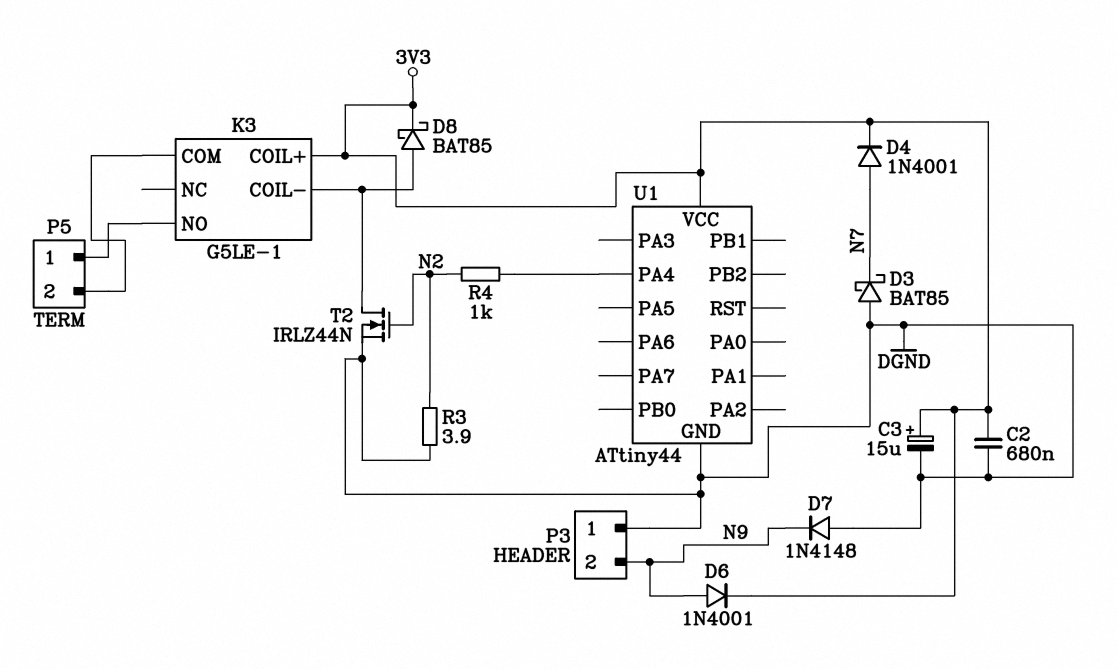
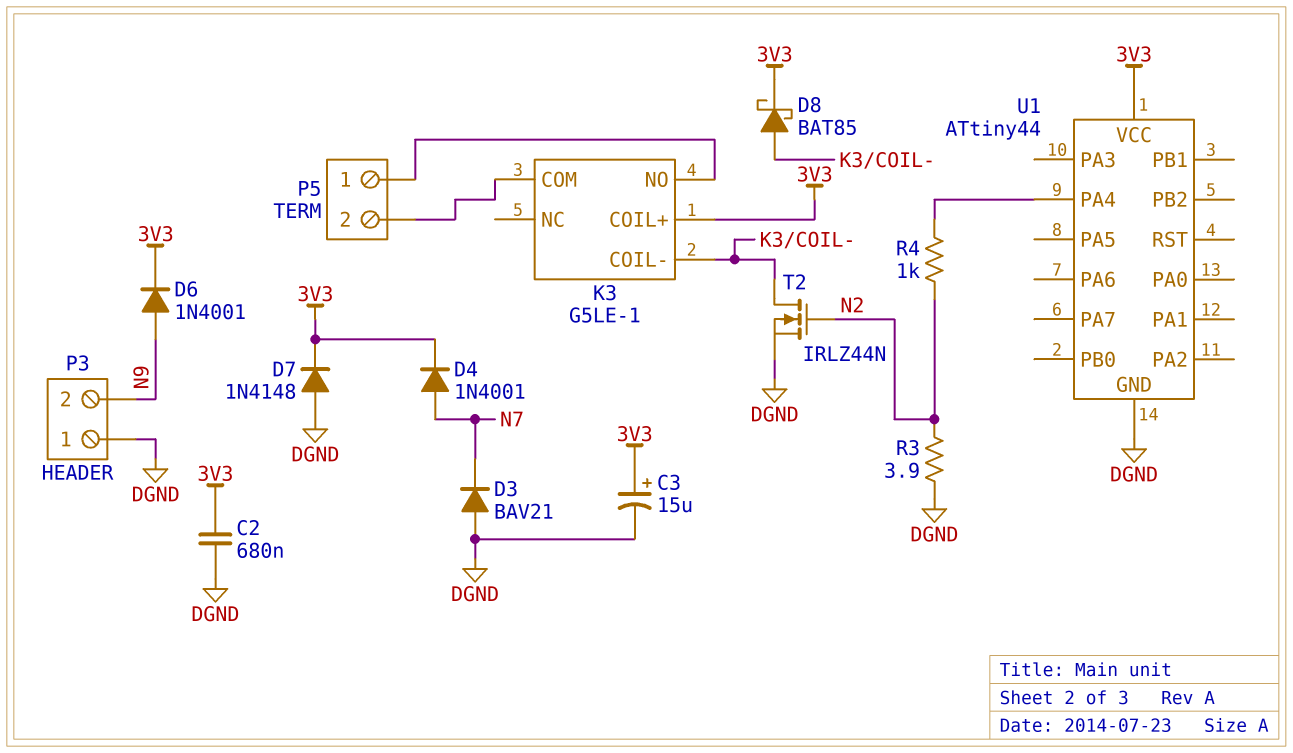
D3: schottky BAT85 (A DGND, K N7) -> diode BAV21 (A DGND, K N7)
D7: diode 1N4148 (A DGND, K N9) -> diode 1N4148 (A DGND, K 3V3)

